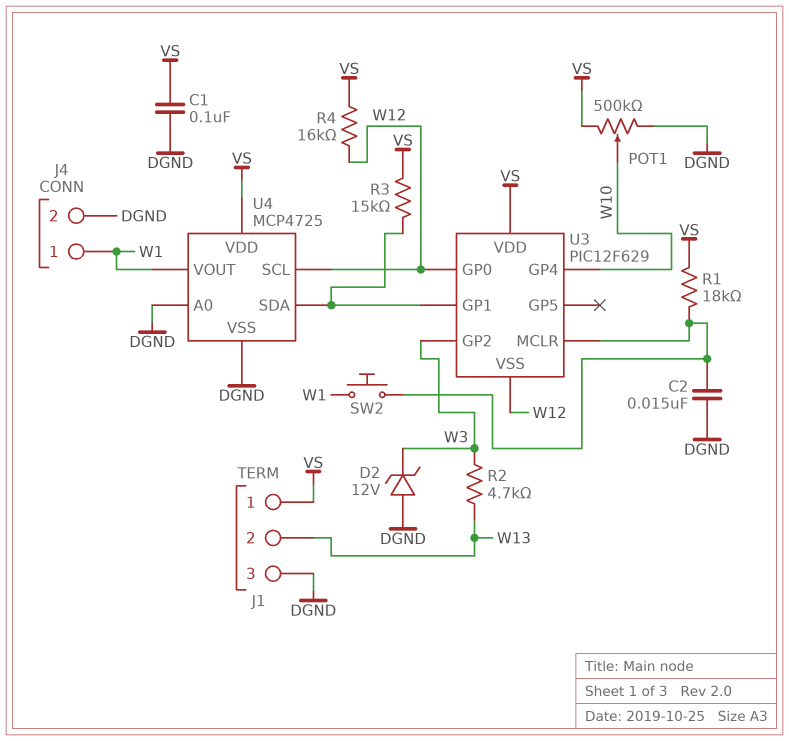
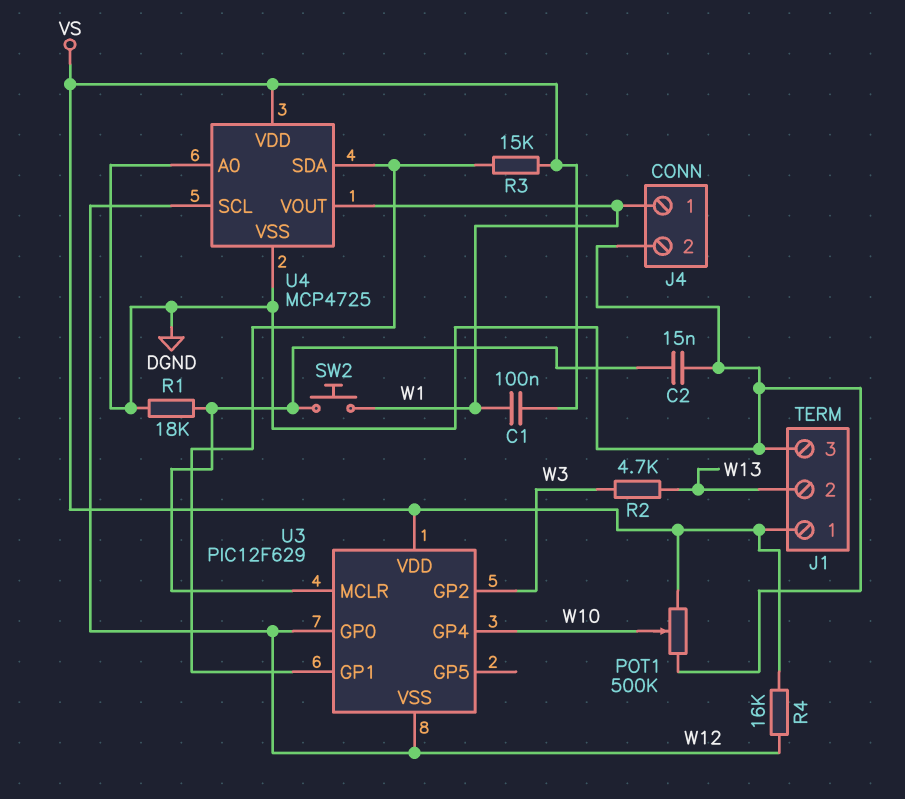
C1: 100nF (DGND, VS) -> 100nF (VS, W1)
D2: zener 12V (A DGND, K W3) -> none
R1: 18k (U3/MCLR, VS) -> 18k (DGND, U3/MCLR)

